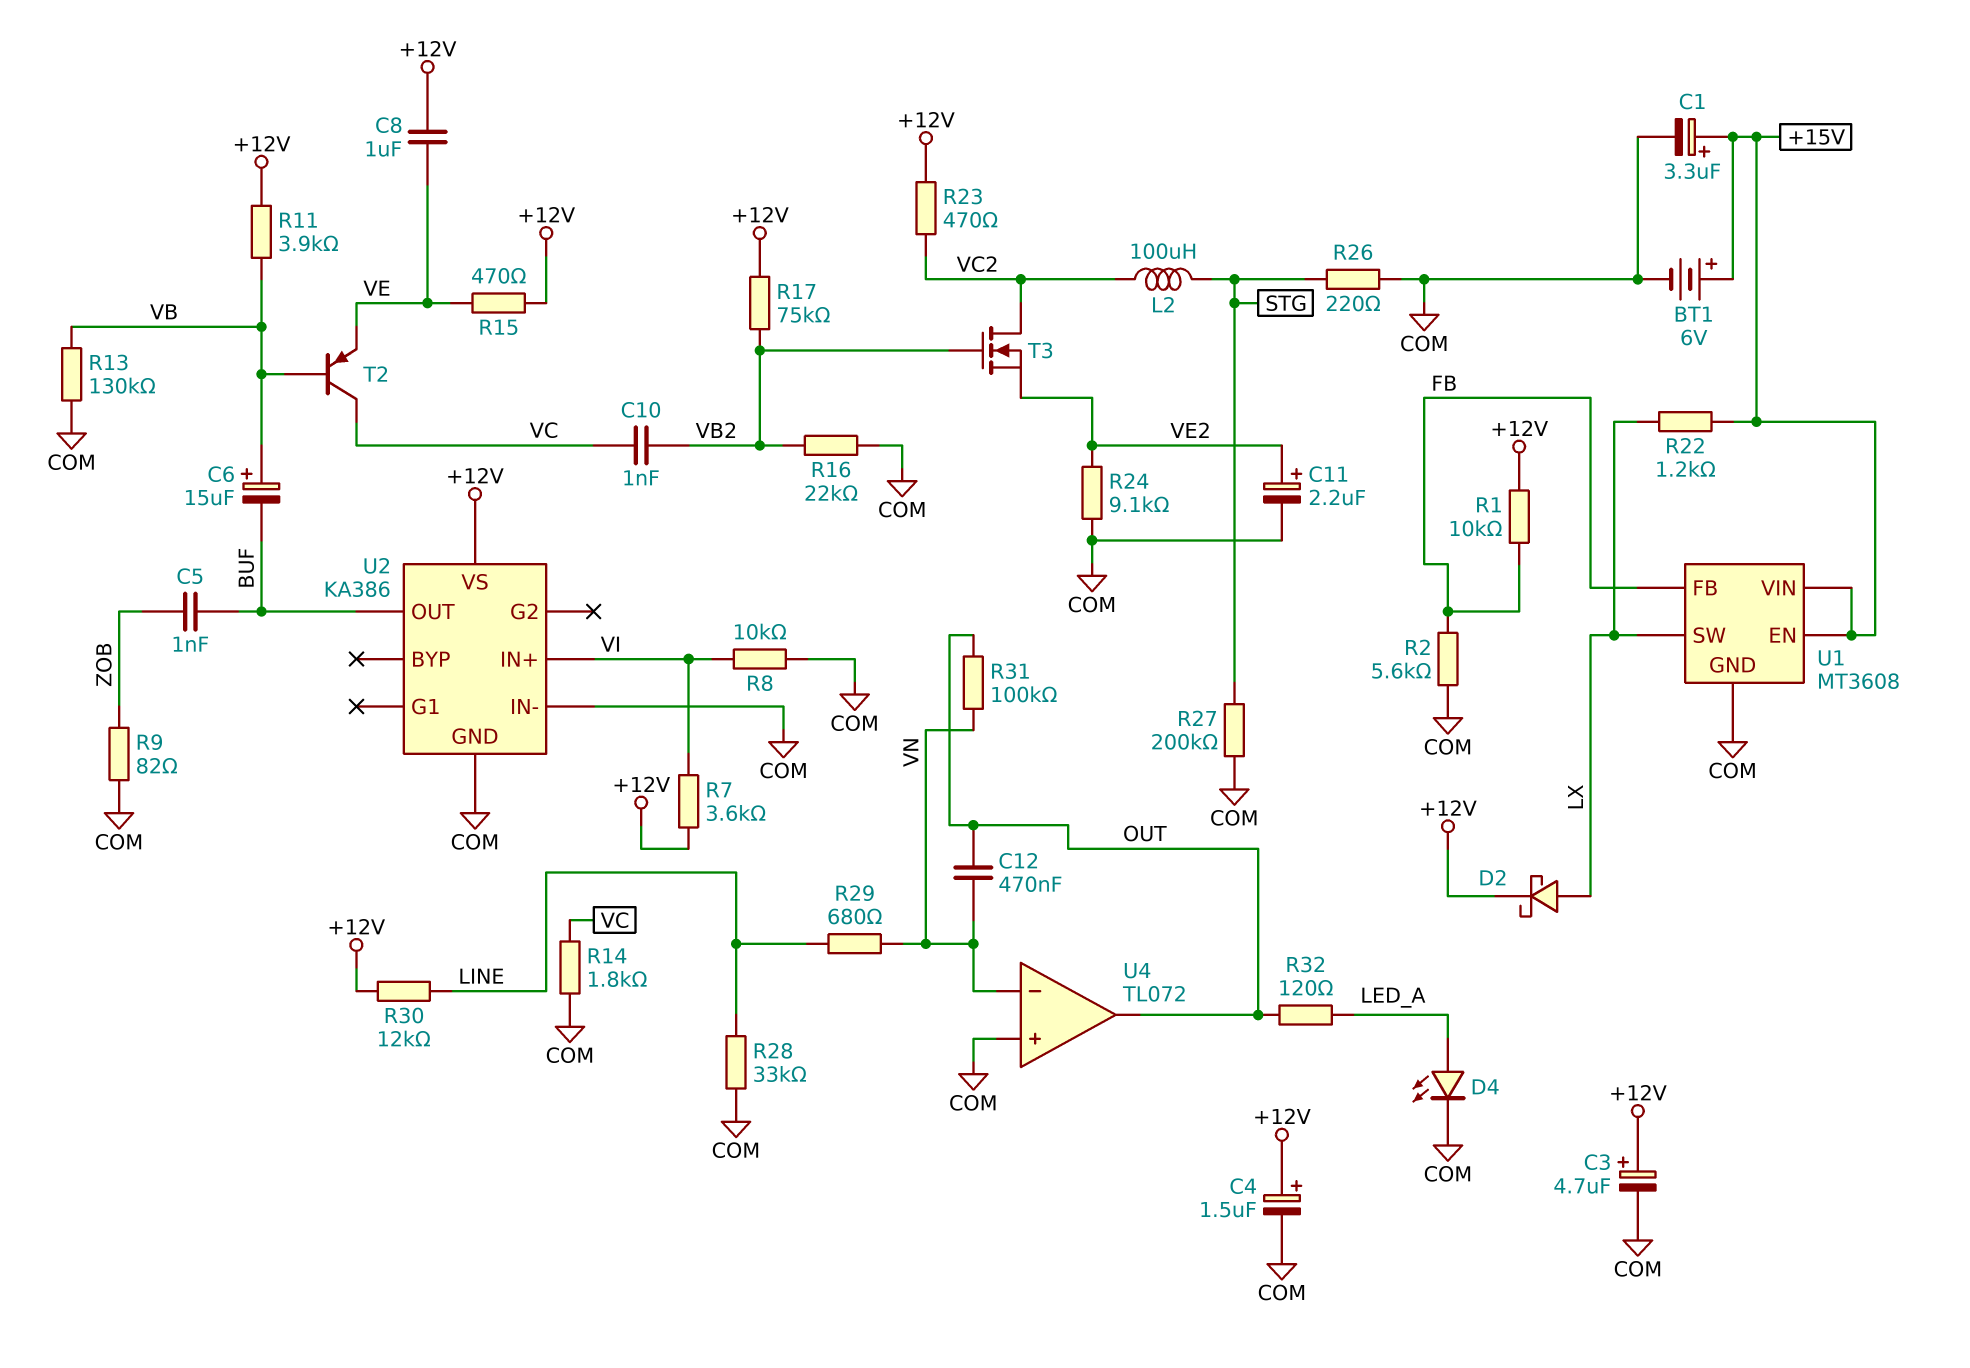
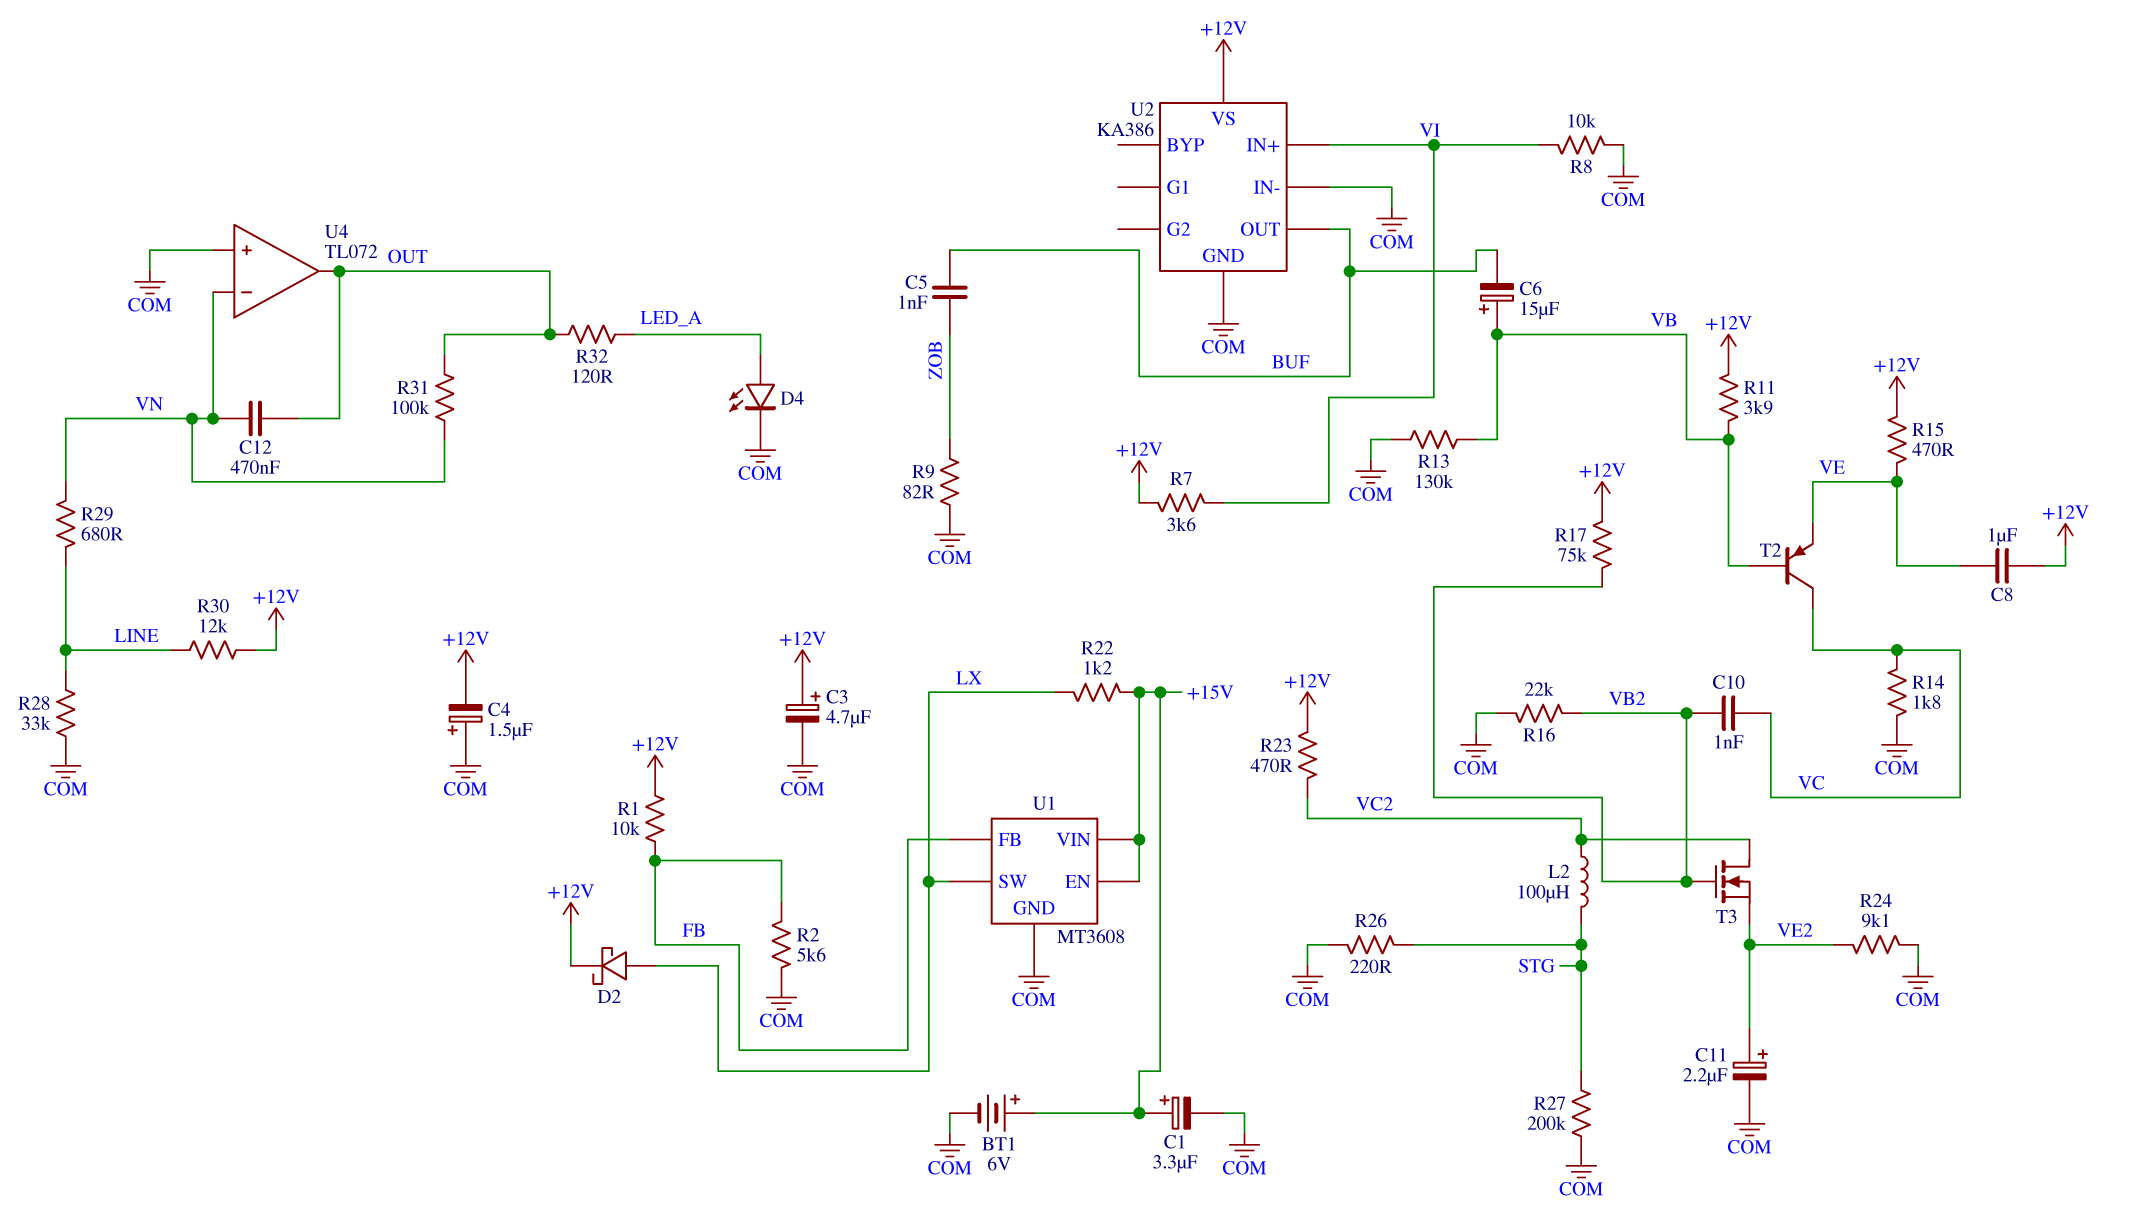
C4: 1.5uF (plus +12V, minus COM) -> 1.5uF (plus COM, minus +12V)

